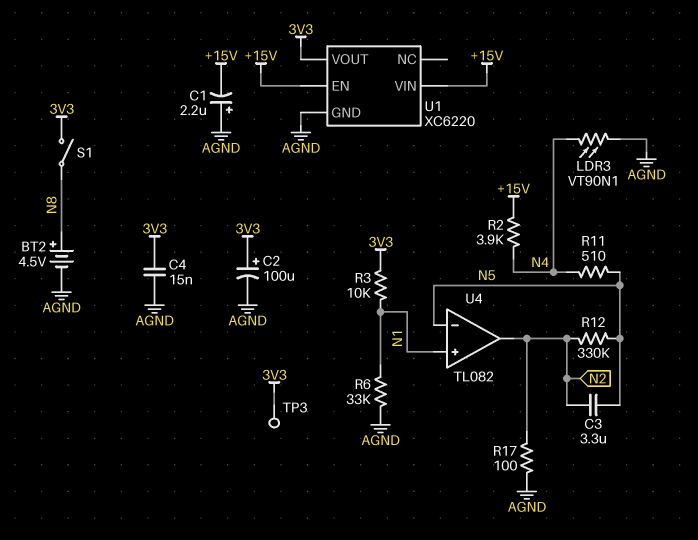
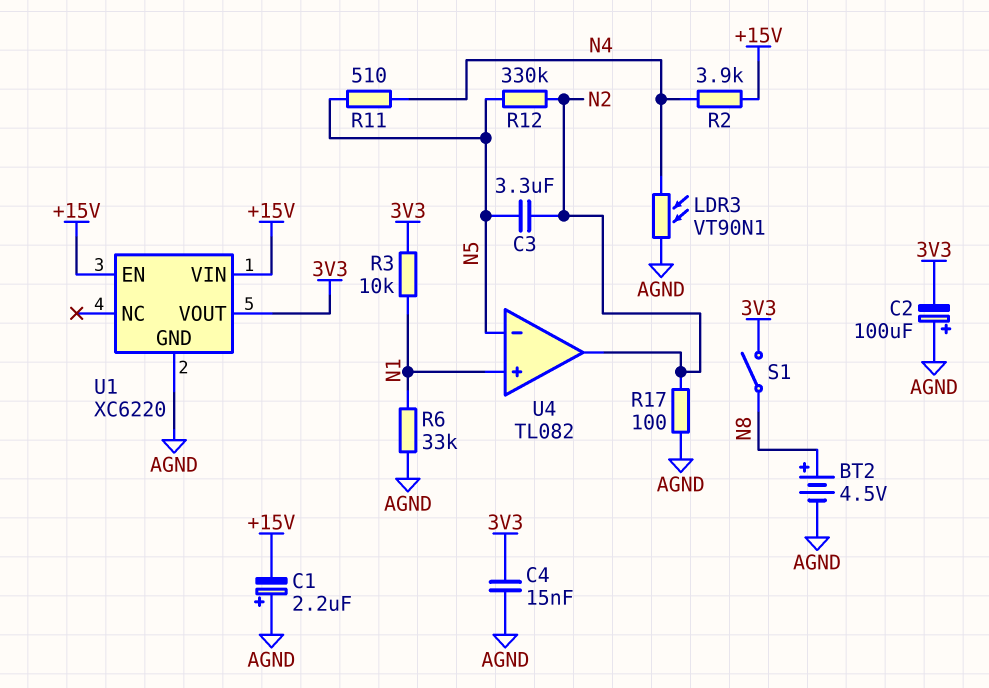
C2: 100uF (plus 3V3, minus AGND) -> 100uF (plus AGND, minus 3V3)
TP3: test point (3V3) -> none

